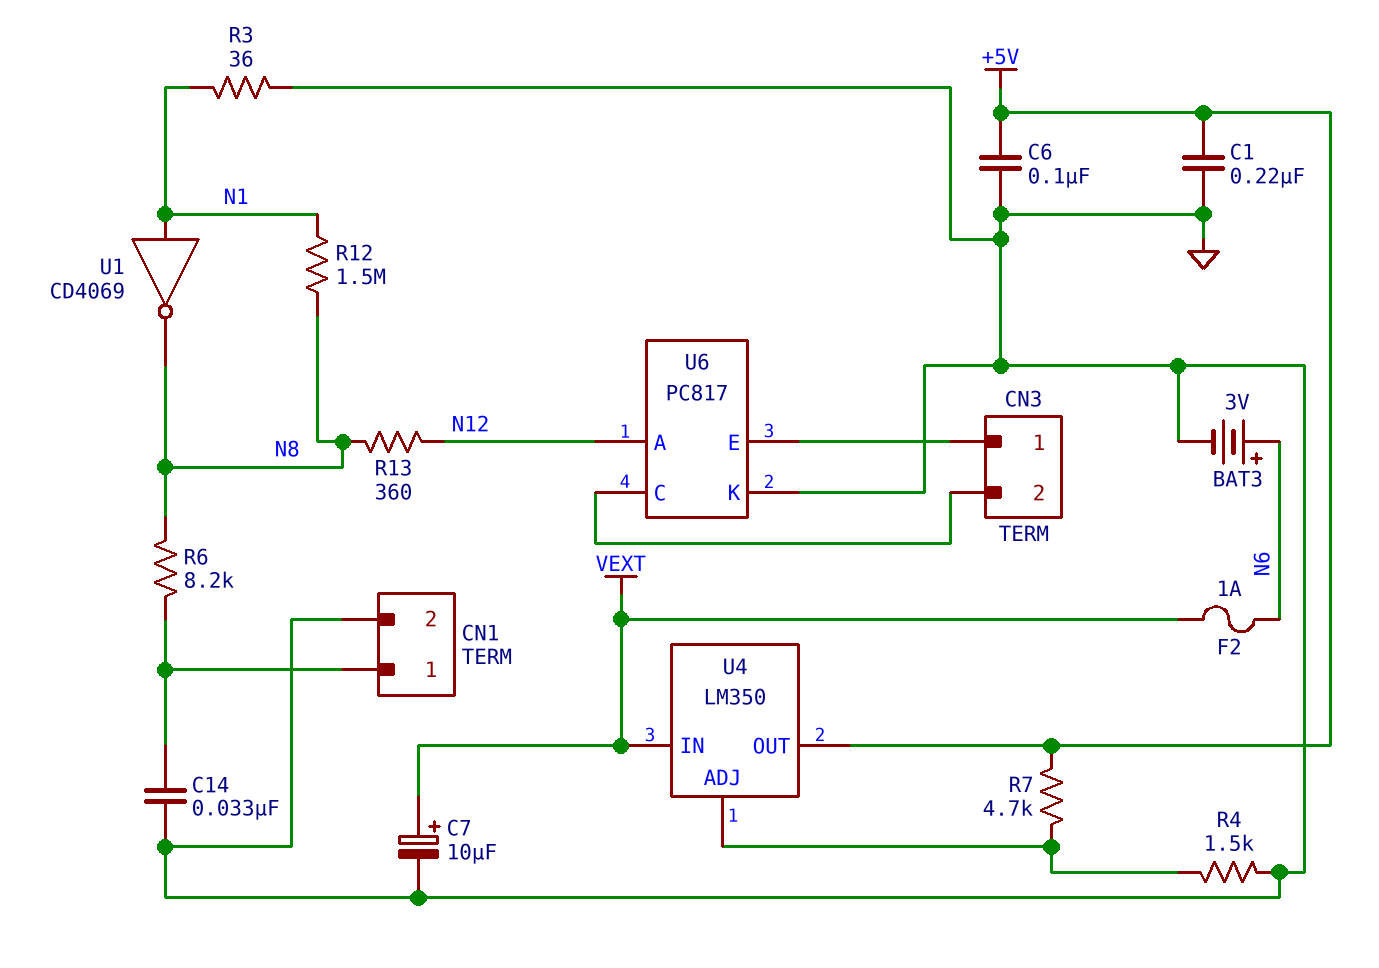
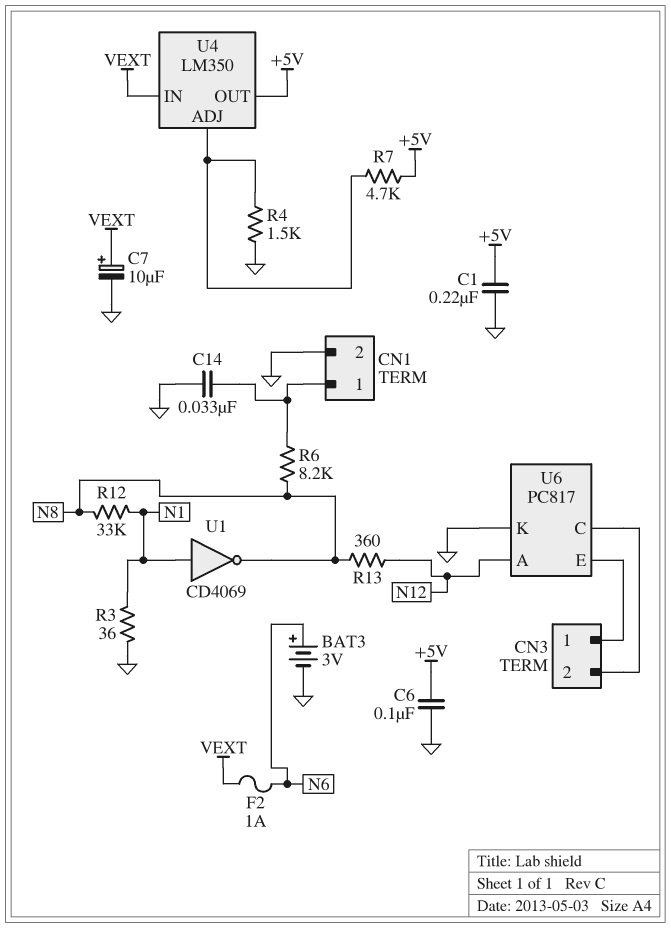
R12: 1.5M (N1, N8) -> 33k (N1, N8)

